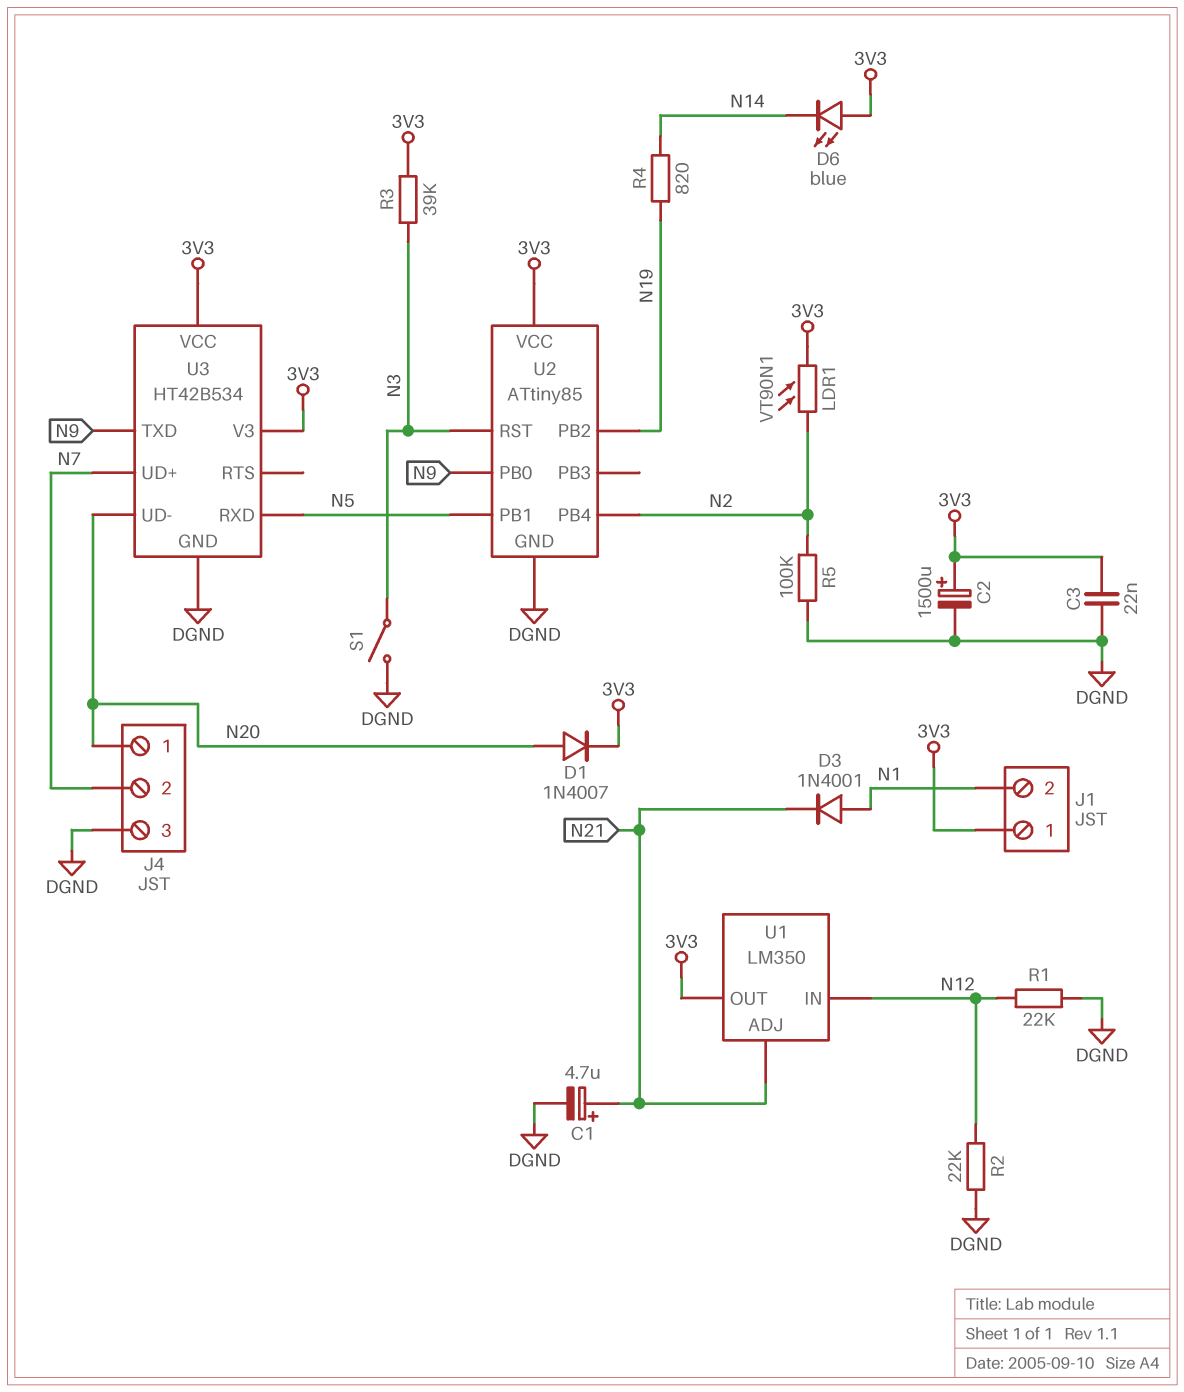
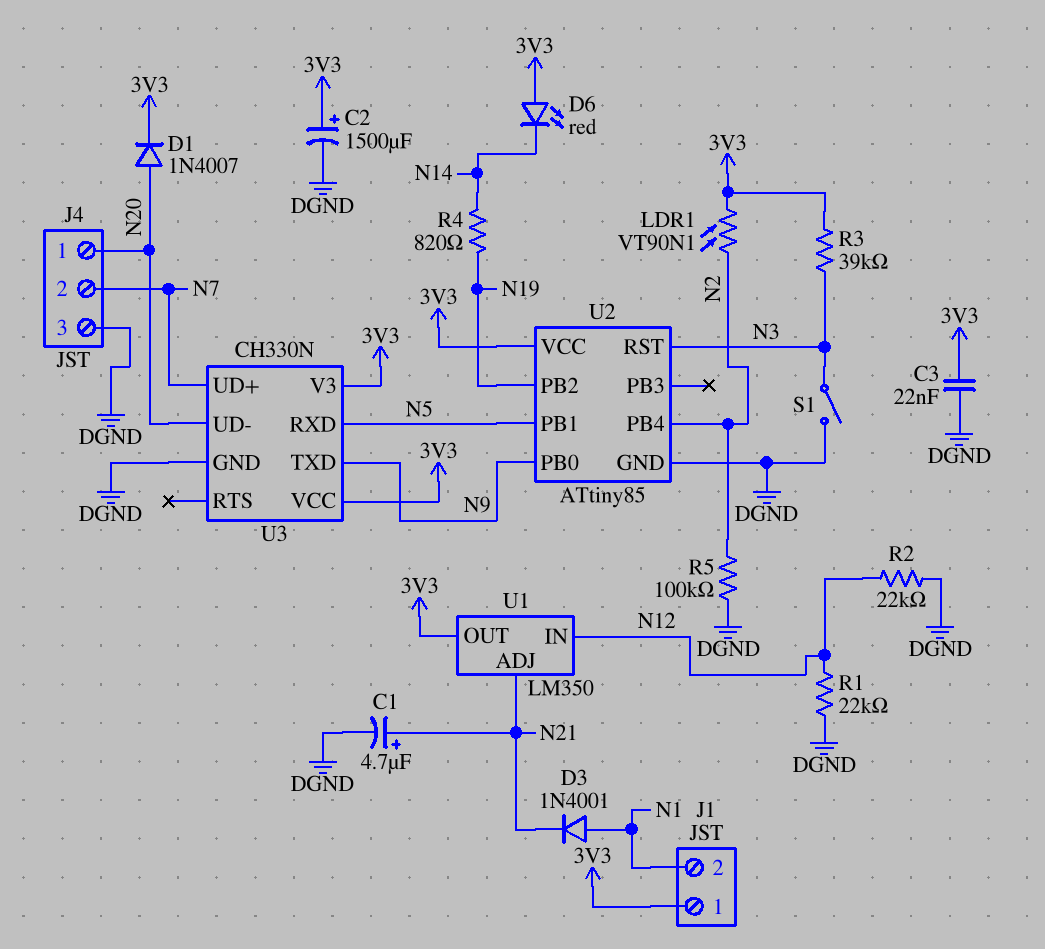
D6: LED blue (A 3V3, K N14) -> LED red (A 3V3, K N14)
U3: HT42B534 -> CH330N

